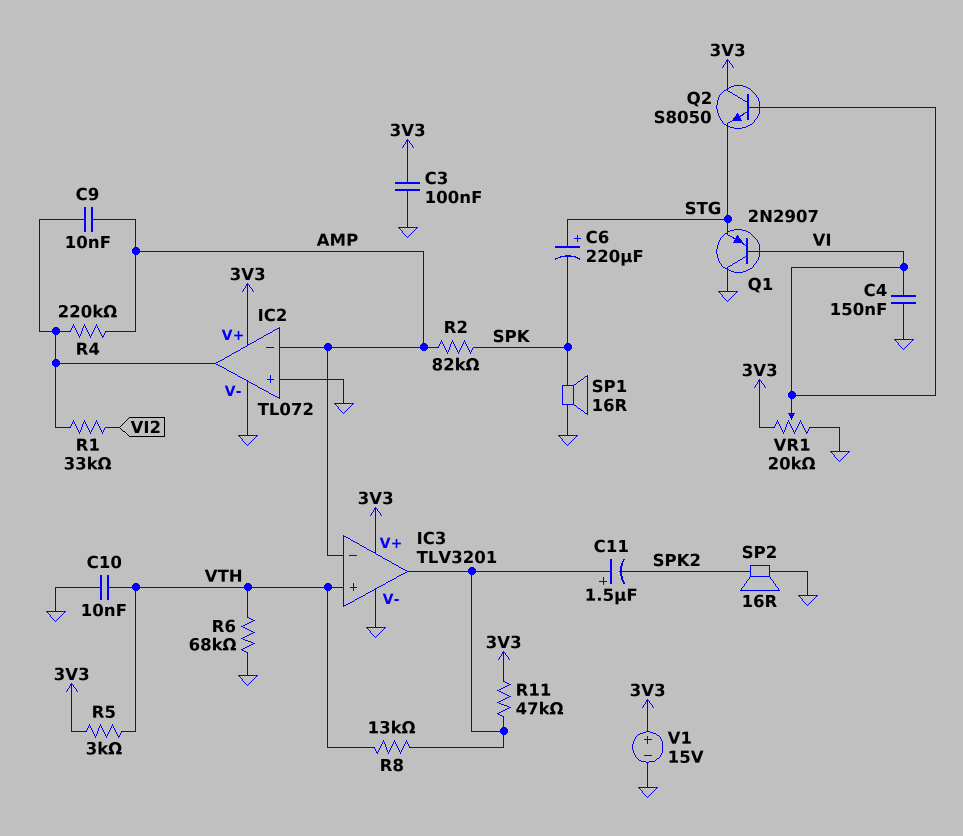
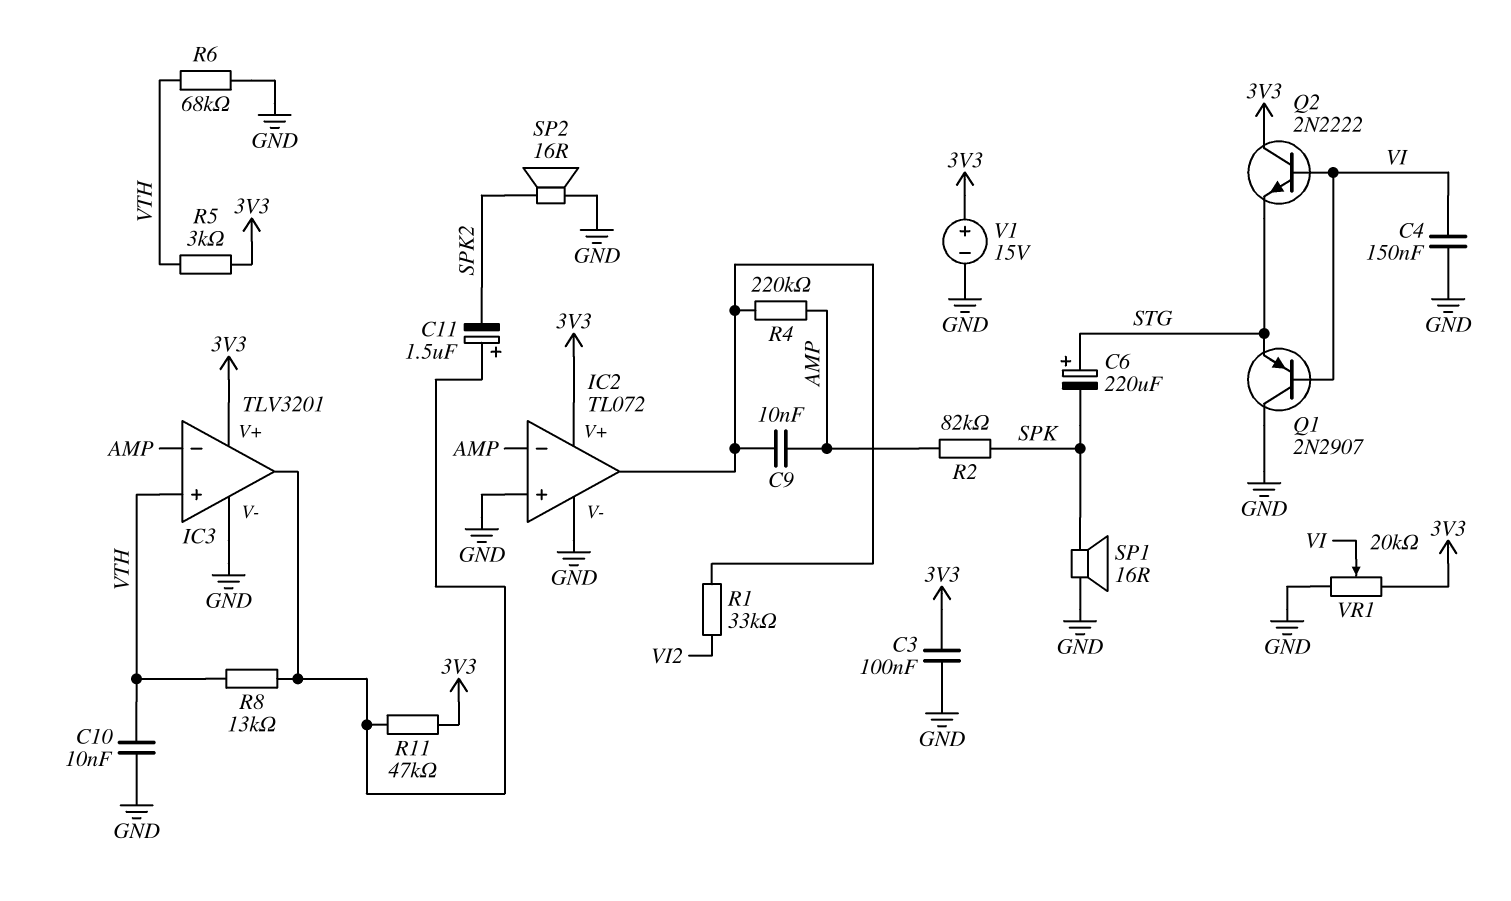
Q2: NPN S8050 (B VI, C 3V3, E STG) -> NPN 2N2222 (B VI, C 3V3, E STG)

